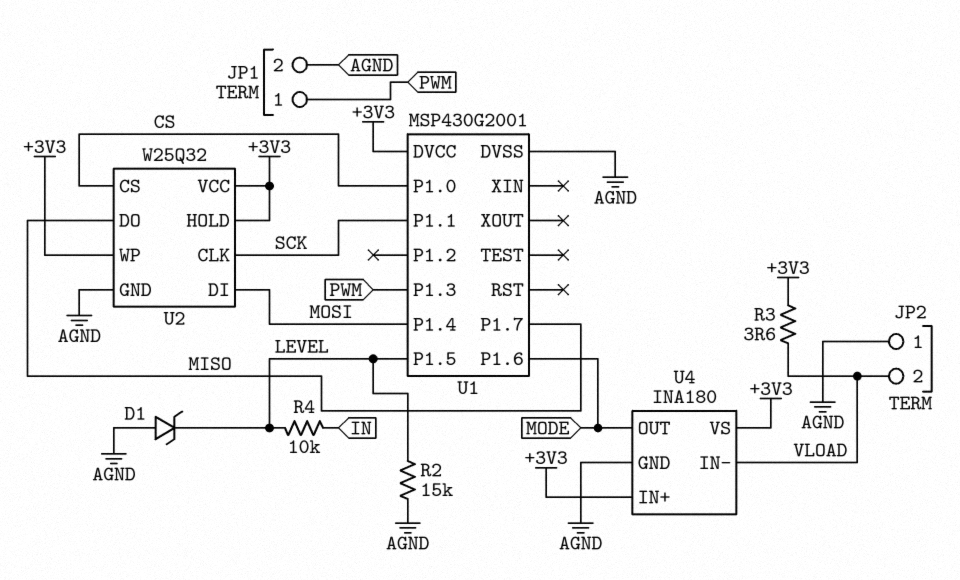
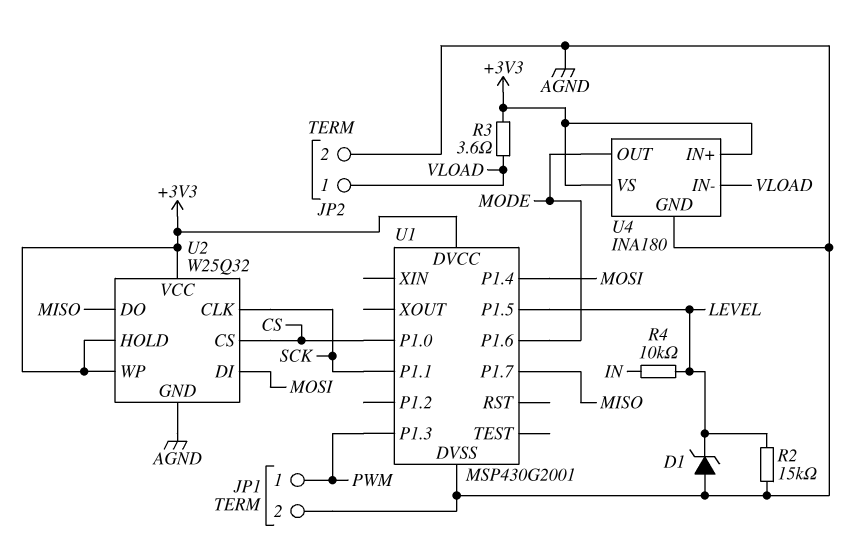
JP2 pin 1: AGND -> VLOAD
JP2 pin 2: VLOAD -> AGND

